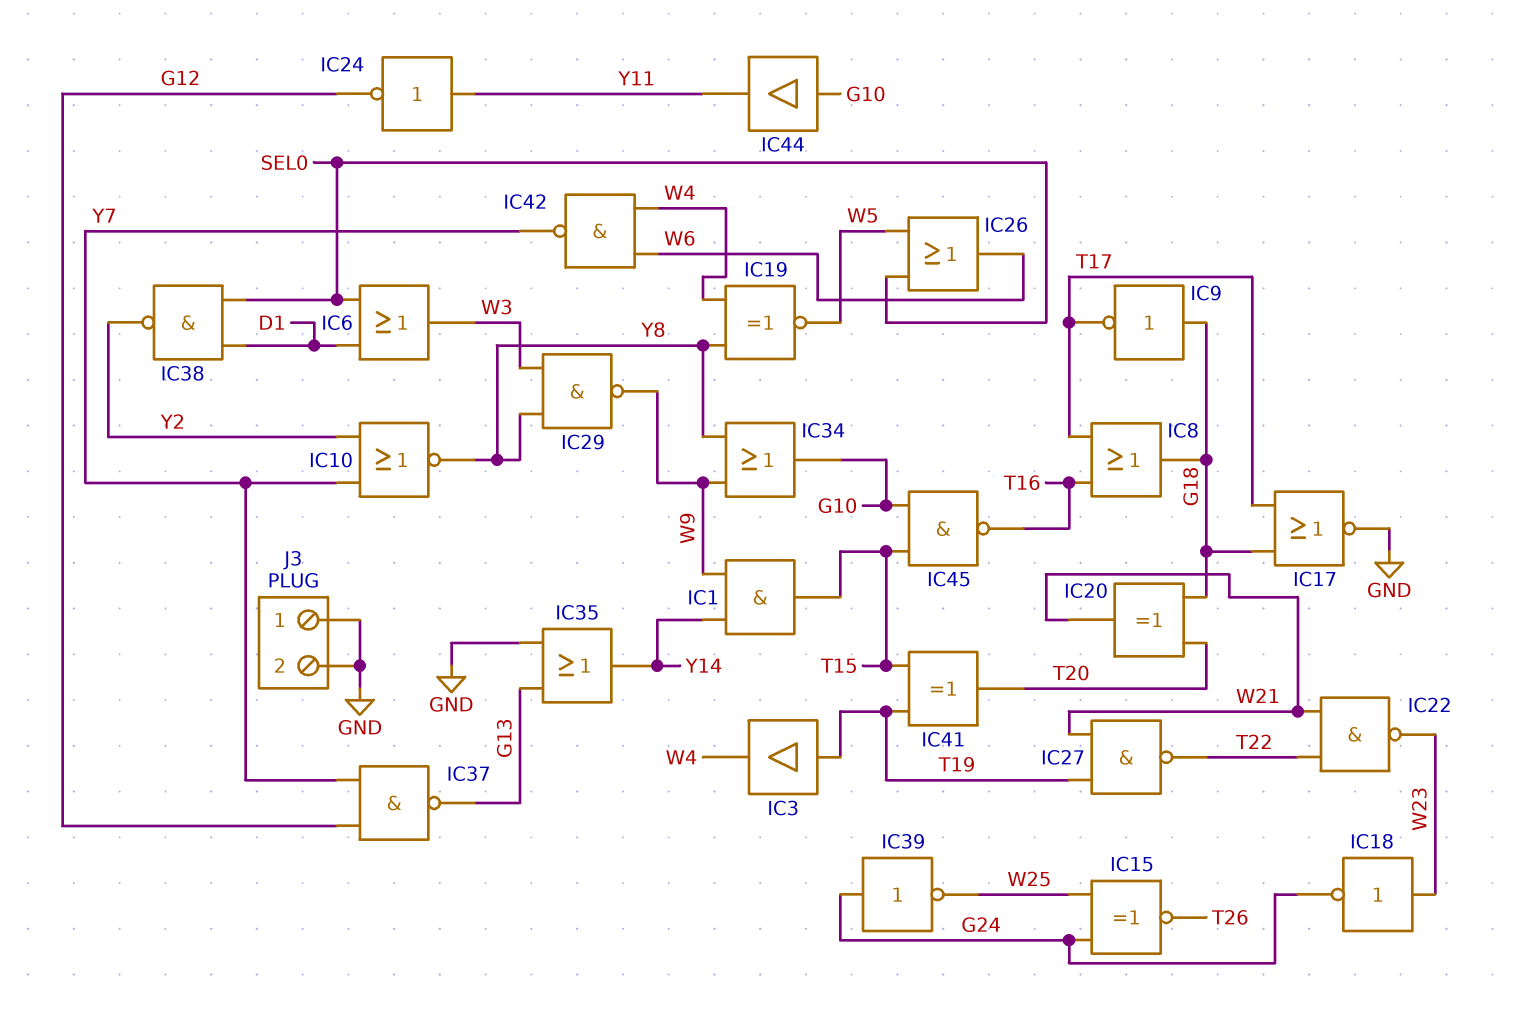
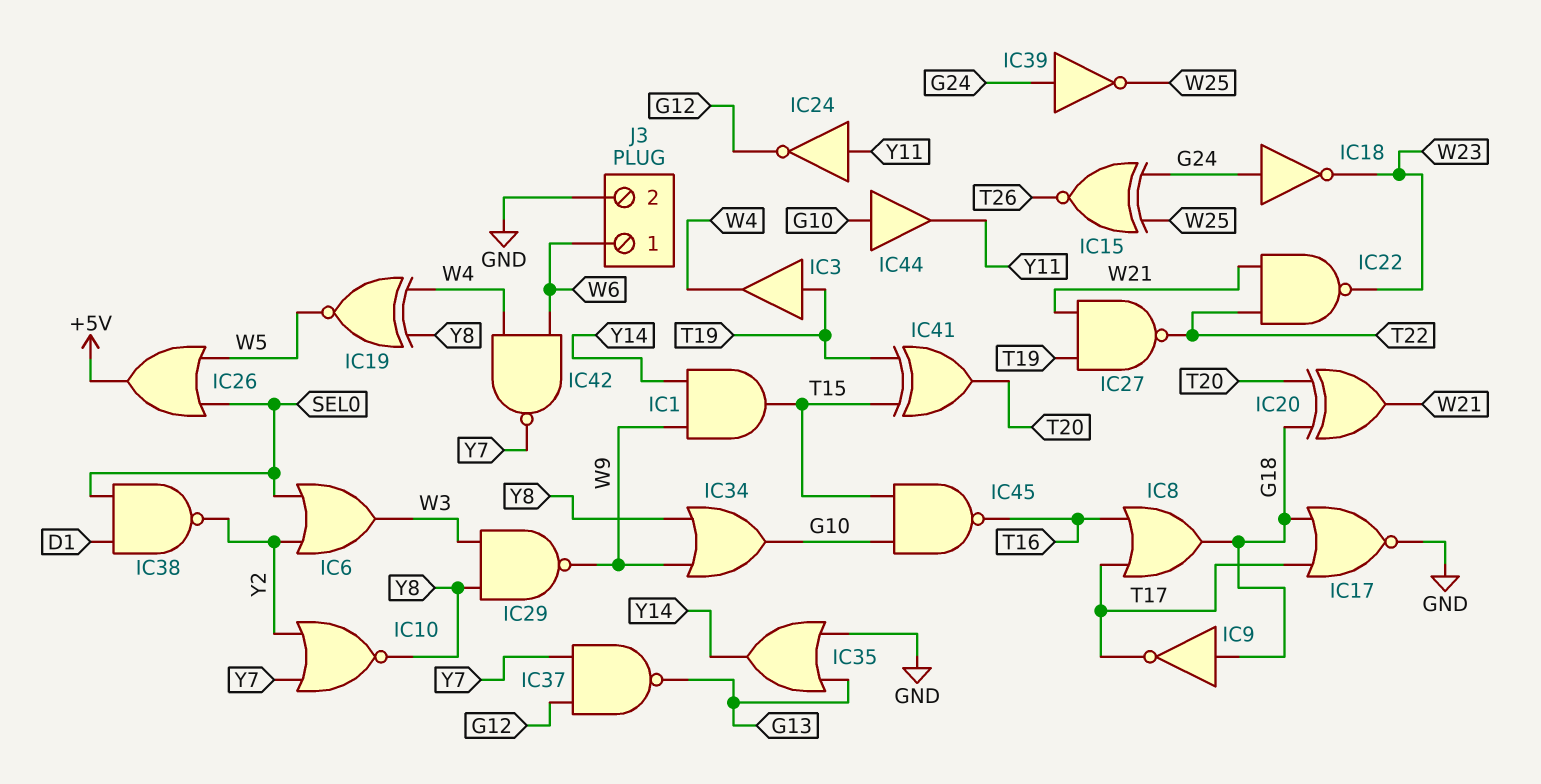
IC6: OR (in D1, in SEL0, out W3) -> OR (in SEL0, in Y2, out W3)
IC18: NOT (in W23, out G24) -> NOT (in G24, out W23)
IC26: OR (in SEL0, in W5, out W6) -> OR (in SEL0, in W5, out +5V)
J3 pin 1: GND -> W6

